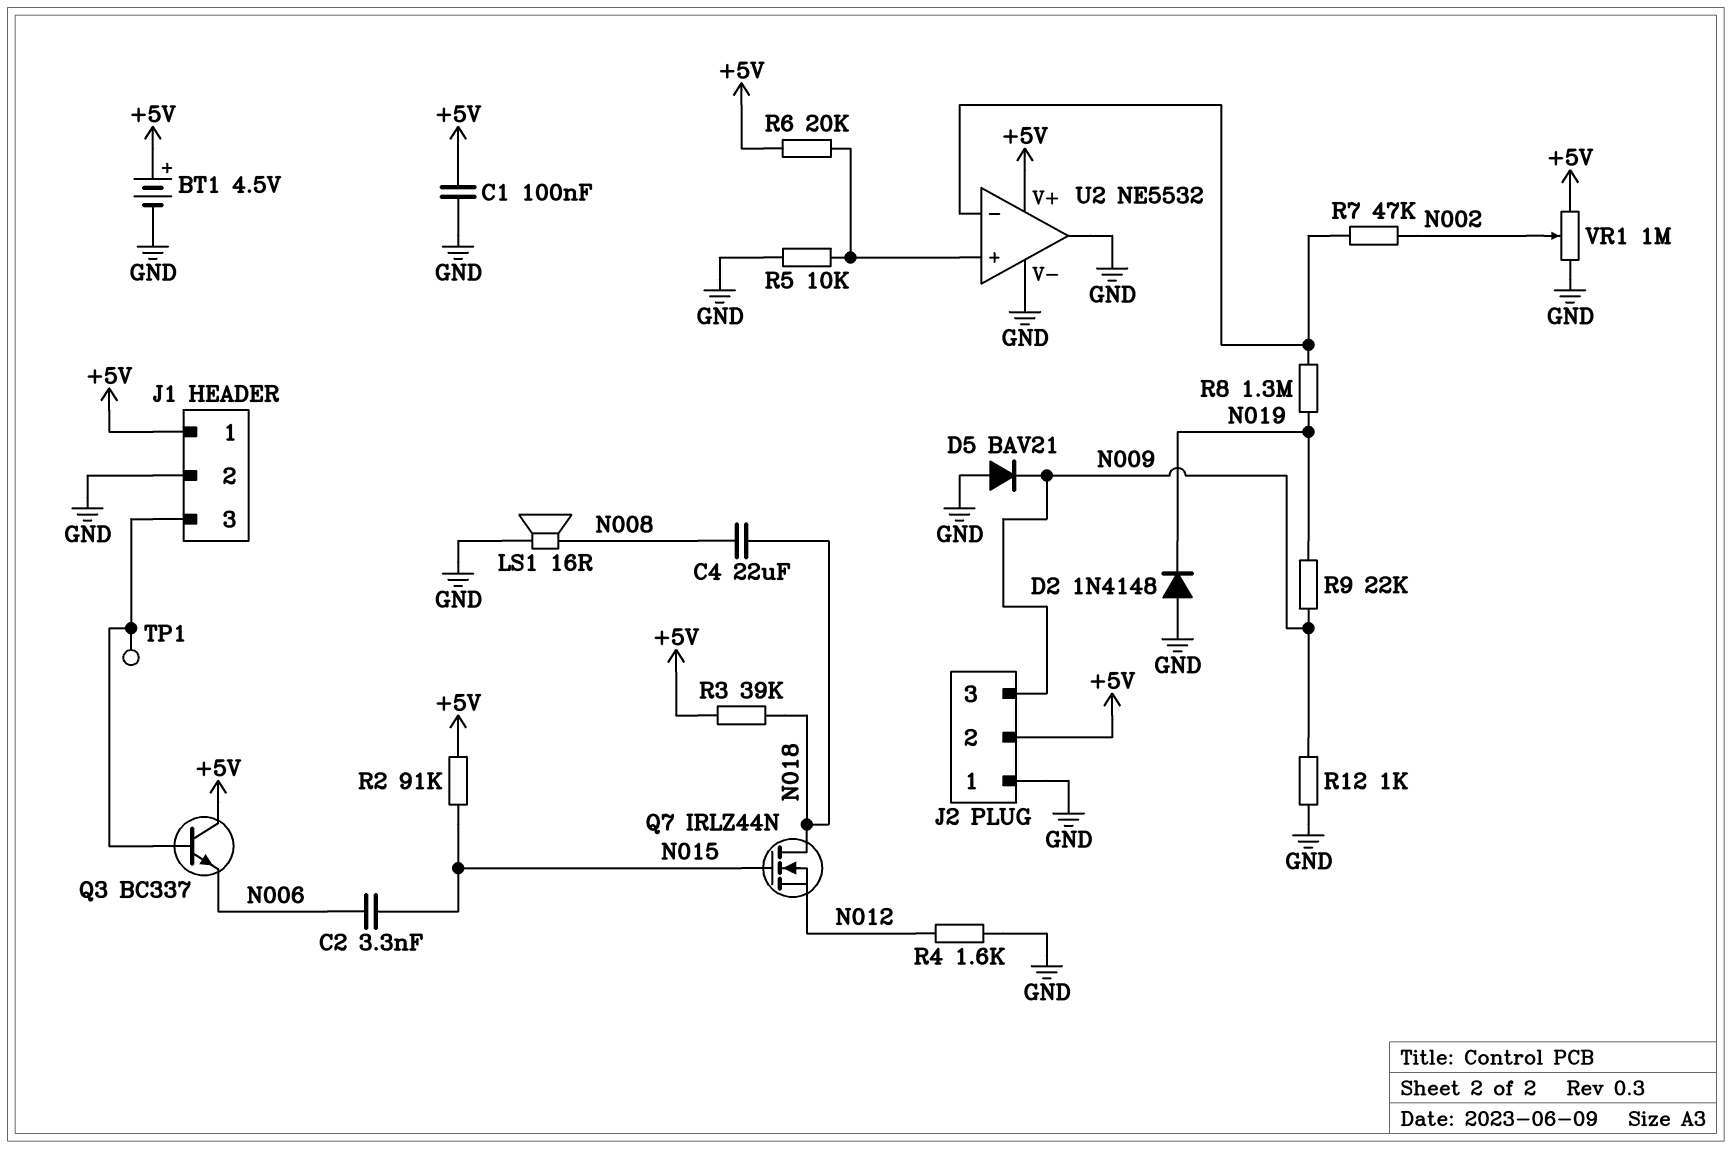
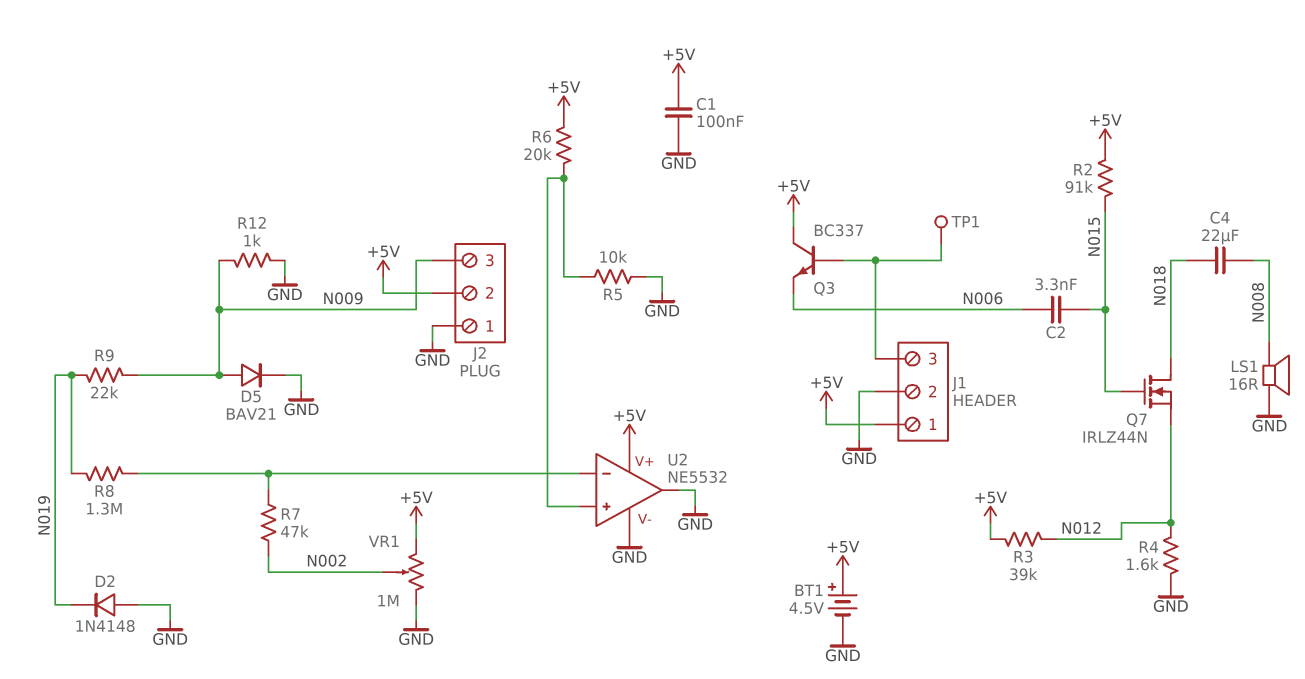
D5: diode BAV21 (A GND, K N009) -> diode BAV21 (A N009, K GND)
R3: 39k (+5V, N018) -> 39k (+5V, N012)

